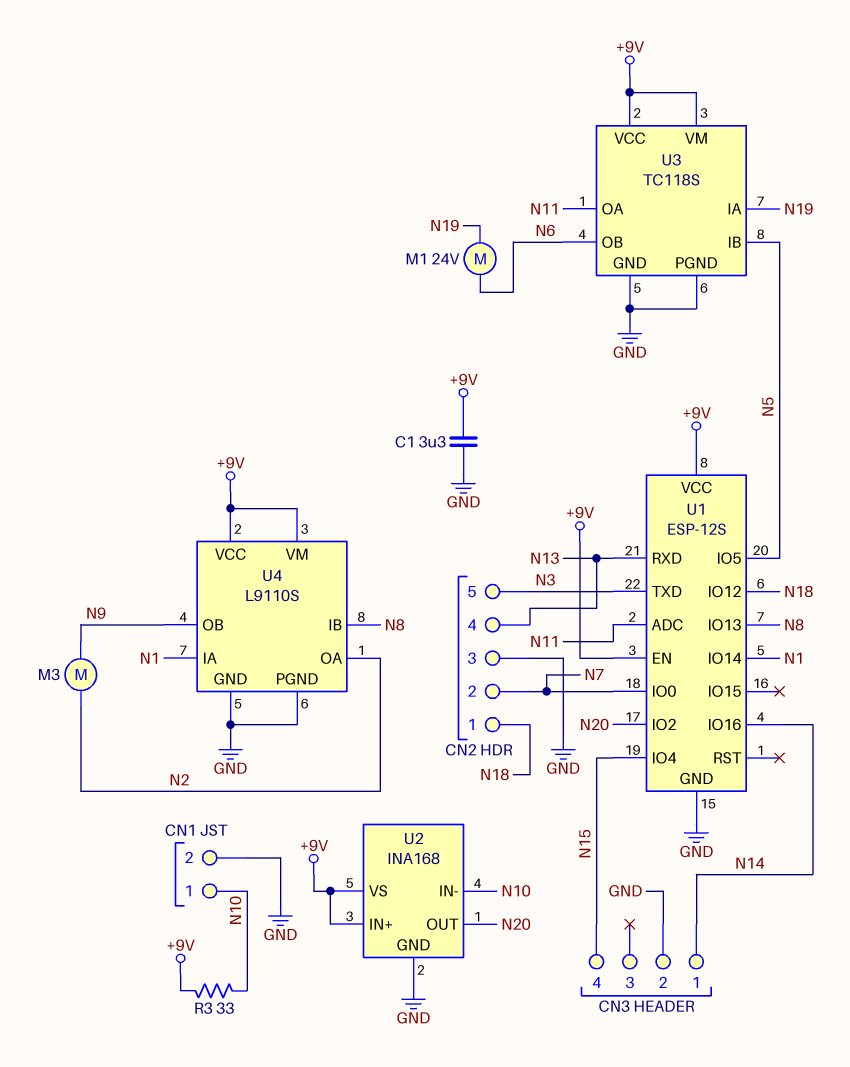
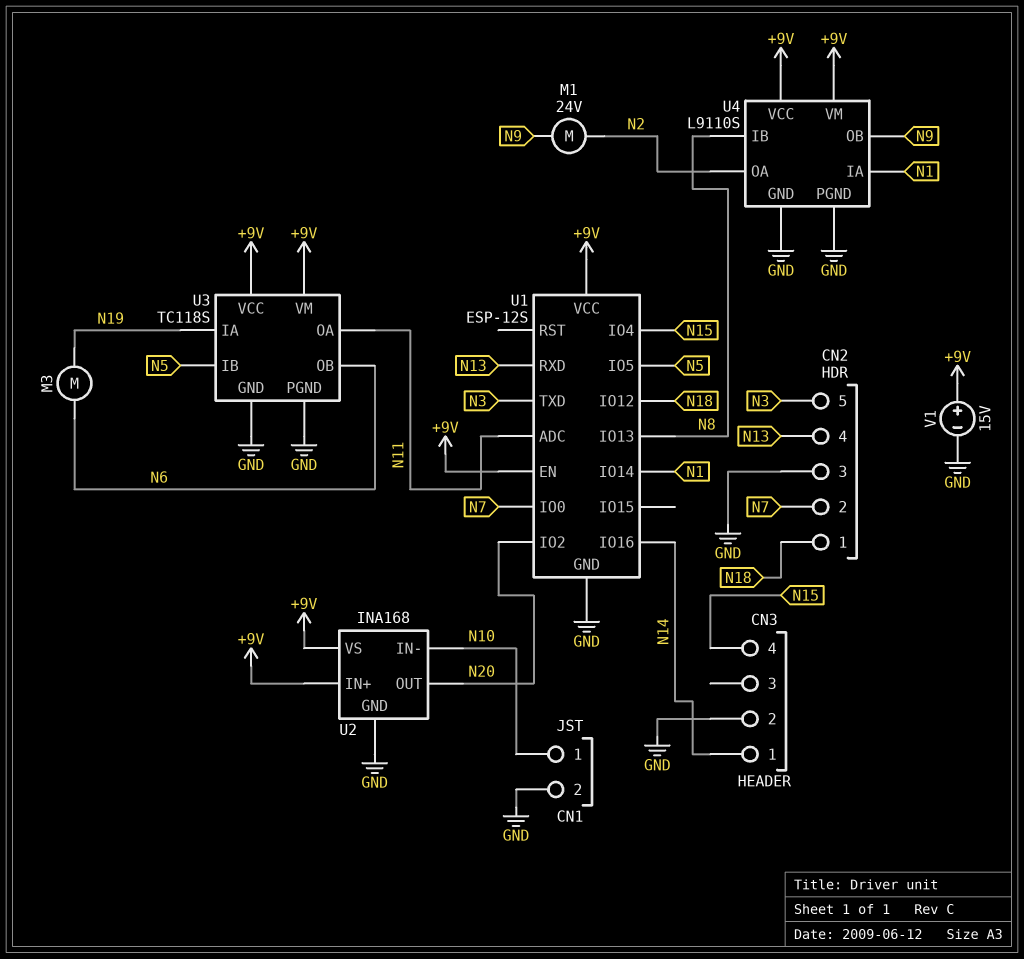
C1: 3.3uF (+9V, GND) -> none
M1: motor 24V (N6, N19) -> motor 24V (N2, N9)
M3: motor (N2, N9) -> motor (N6, N19)
R3: 33 (+9V, N10) -> none
V1: none -> 15V (plus +9V, minus GND)

